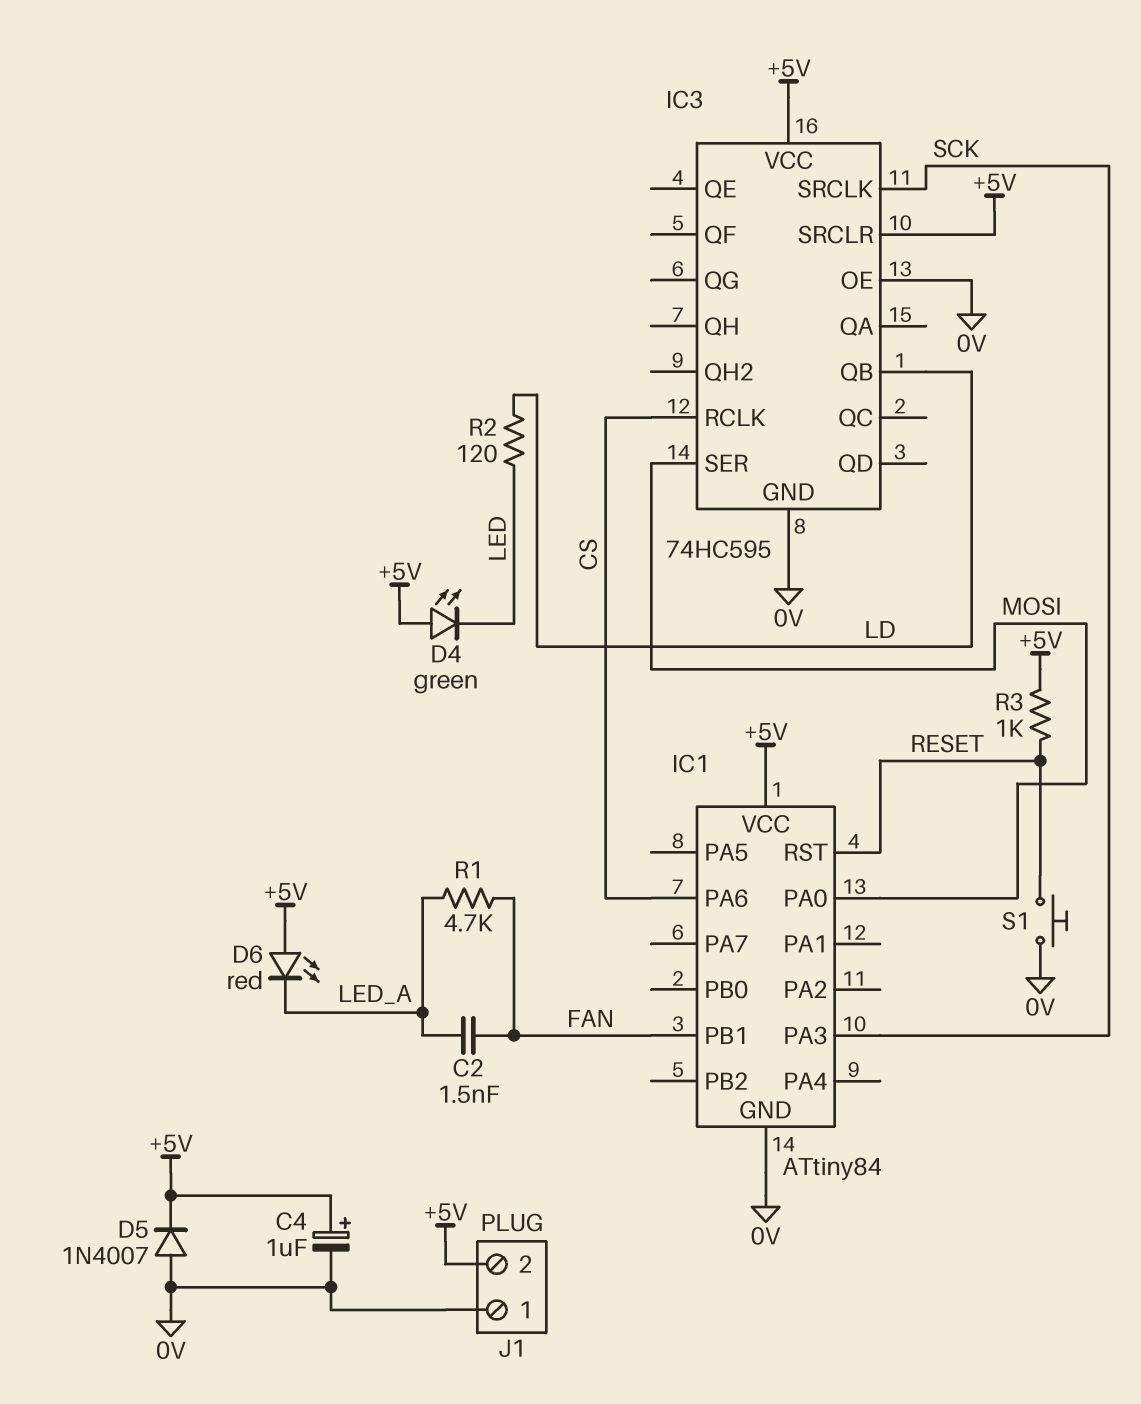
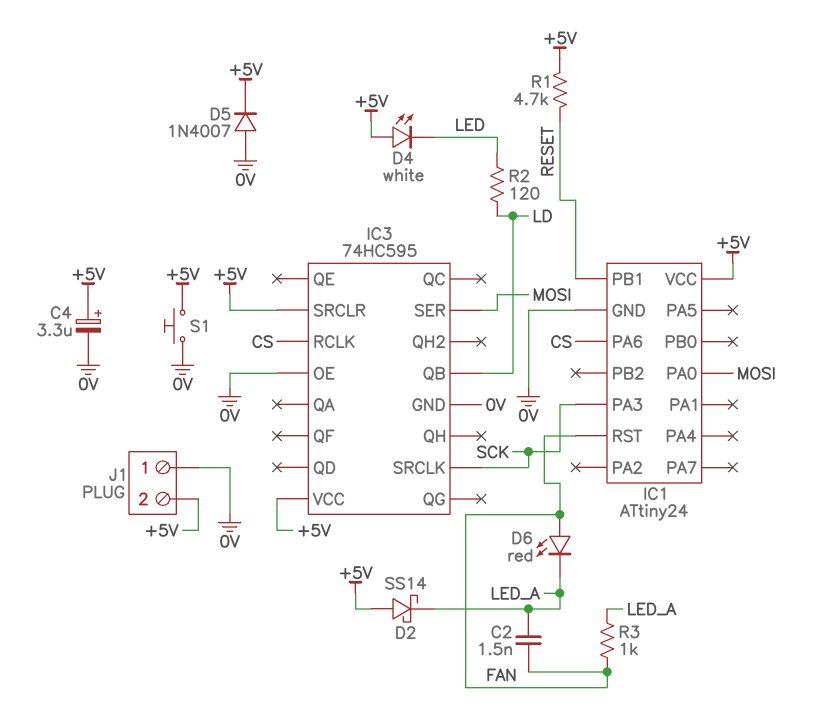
C4: 1uF (plus +5V, minus 0V) -> 3.3uF (plus +5V, minus 0V)
D2: none -> schottky SS14 (A +5V, K LED_A)
D4: LED green (A +5V, K LED) -> LED white (A +5V, K LED)
D6: LED red (A +5V, K LED_A) -> LED red (A FAN, K LED_A)
IC1: ATtiny84 -> ATtiny24
IC1 pin PB1: FAN -> RESET
IC1 pin RST: RESET -> FAN
R1: 4.7k (FAN, LED_A) -> 4.7k (+5V, RESET)
R3: 1k (+5V, RESET) -> 1k (FAN, LED_A)
S1: button (0V, RESET) -> button (+5V, 0V)

